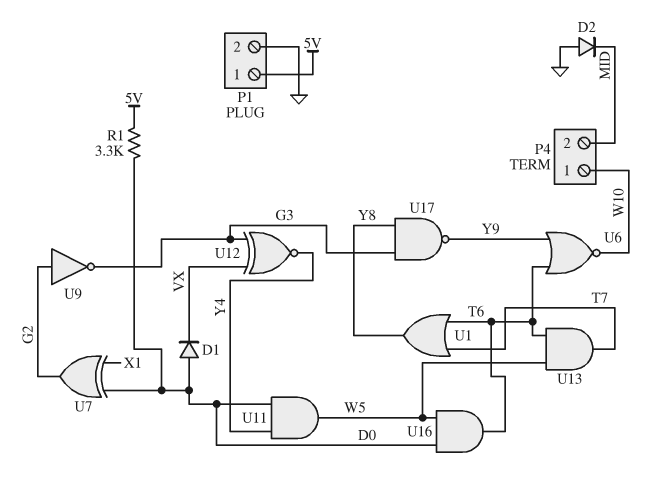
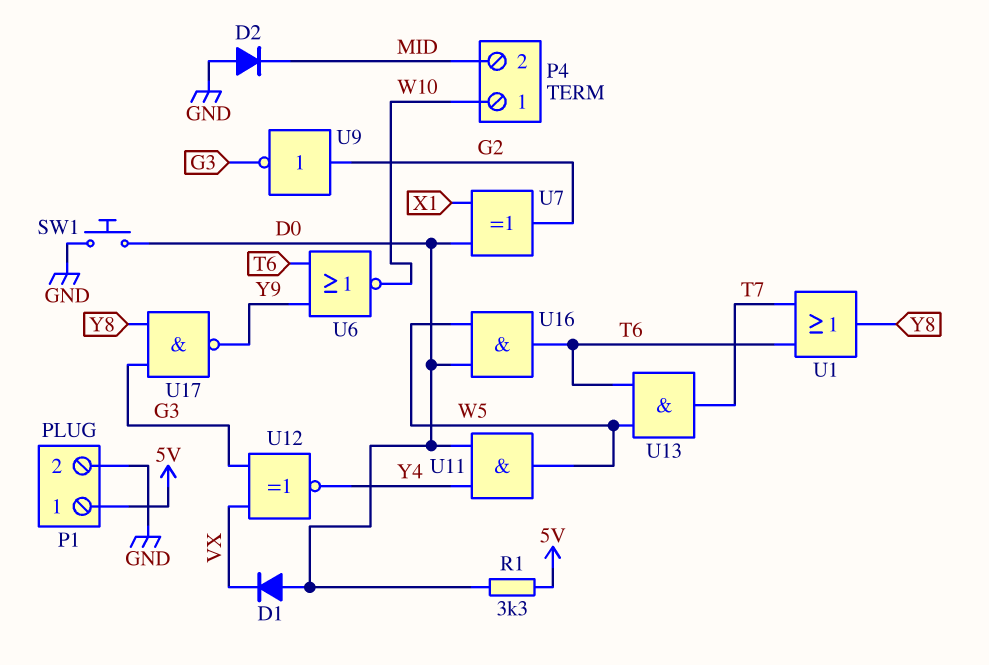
SW1: none -> button (D0, GND)

